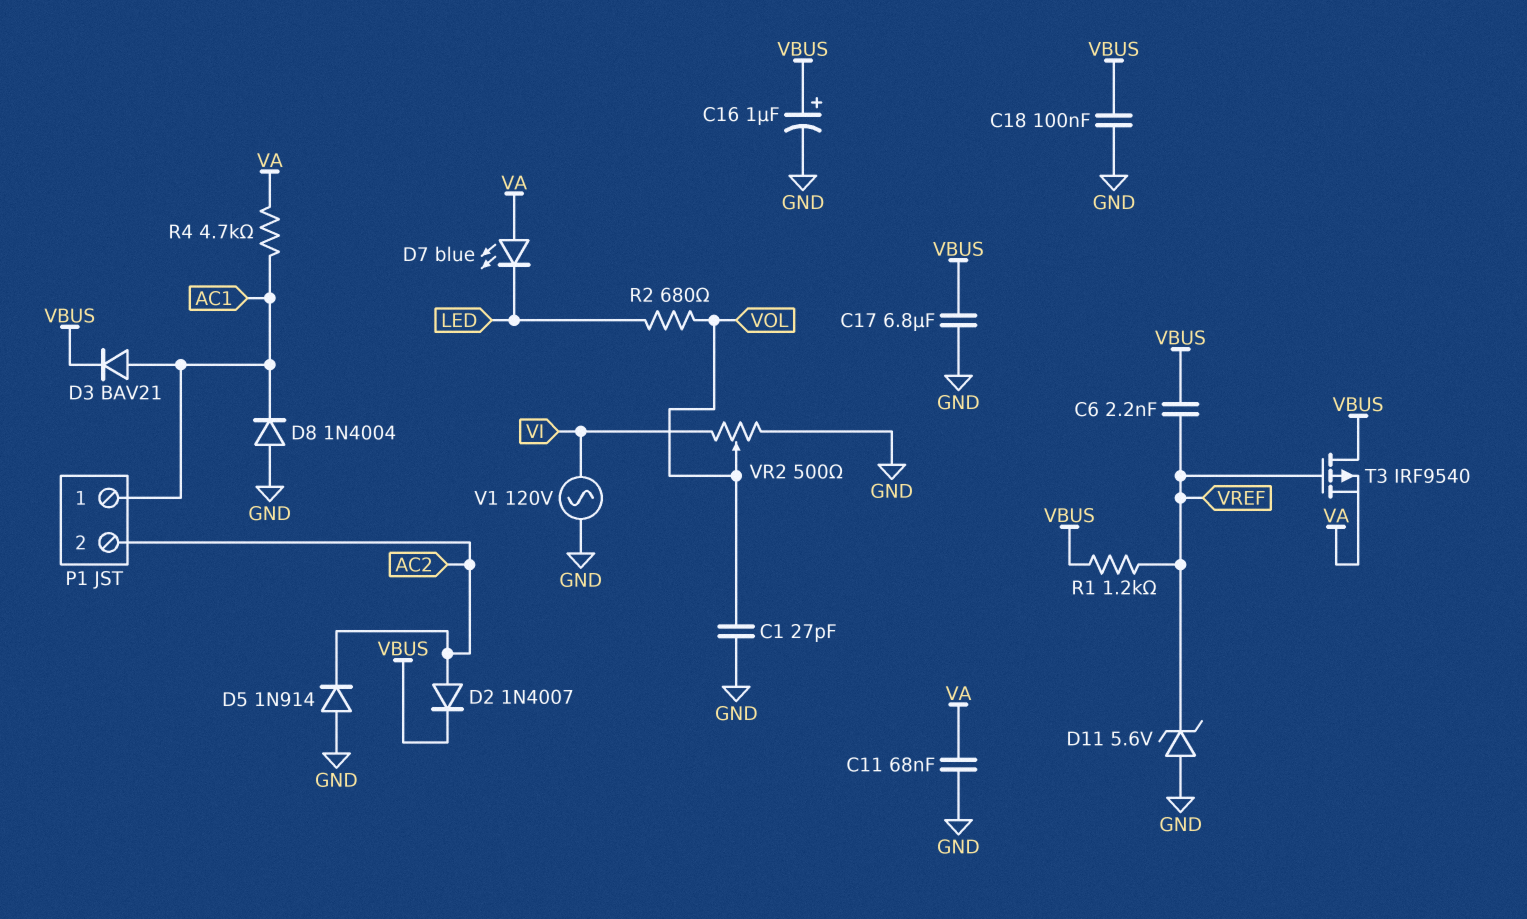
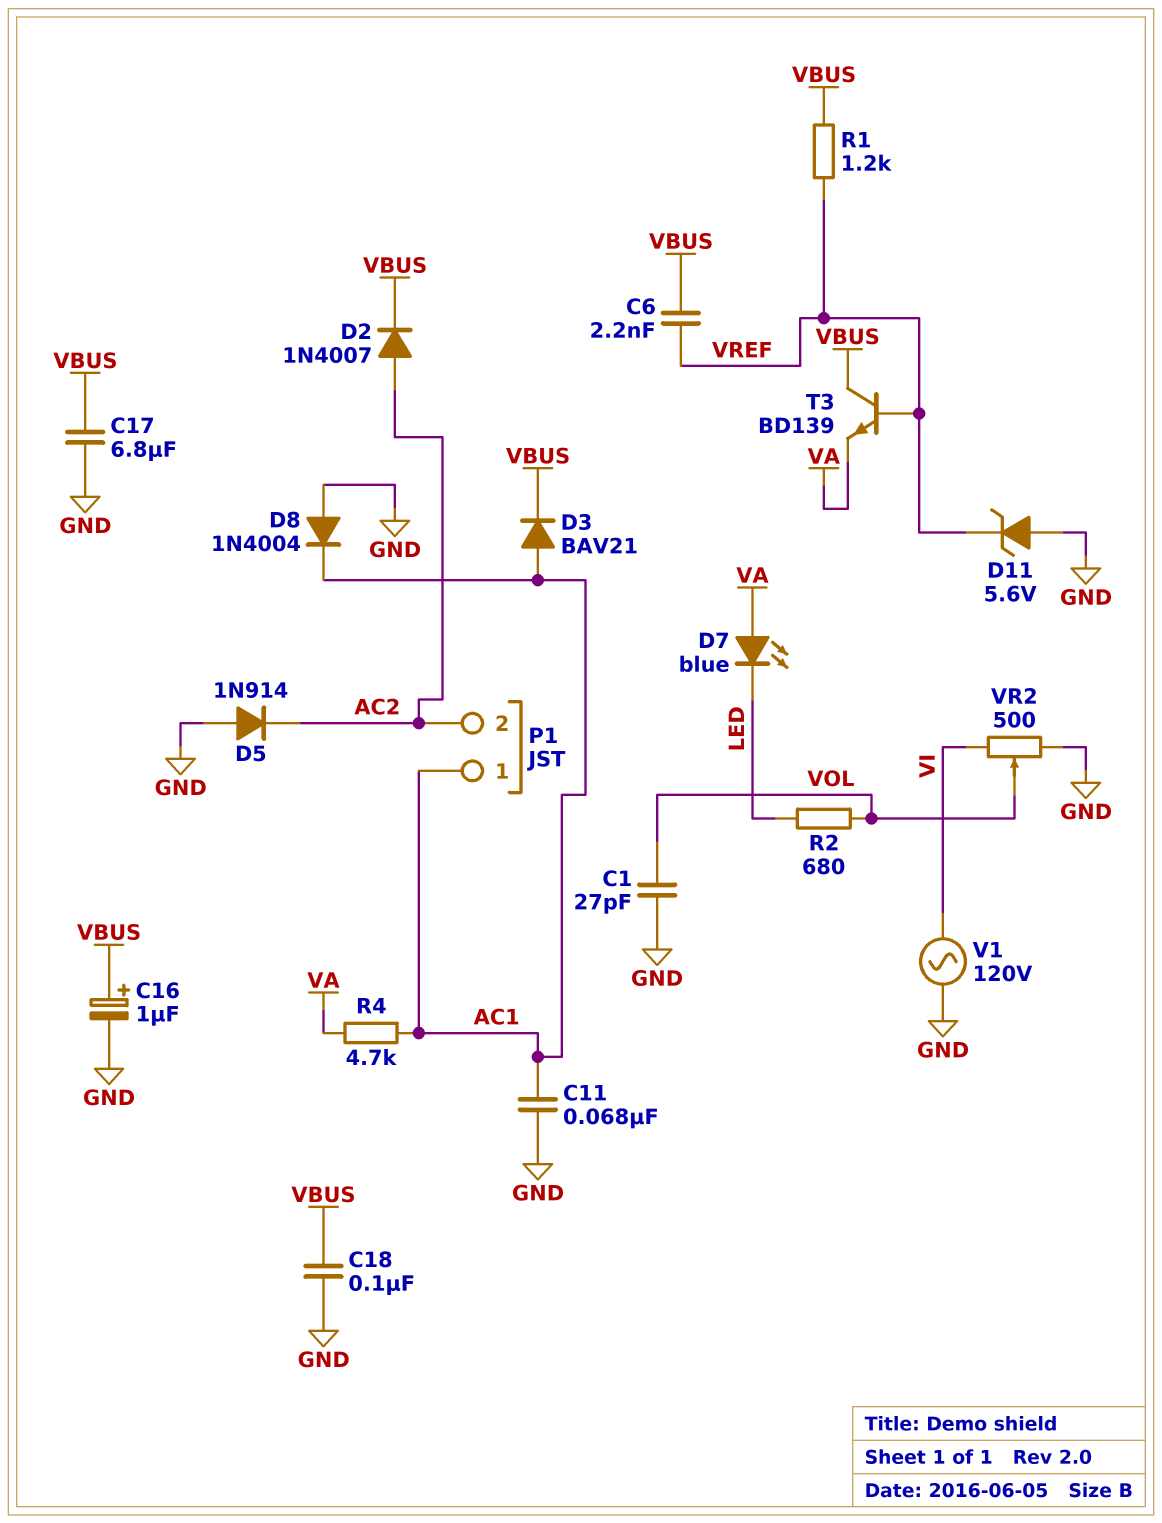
C11: 68nF (GND, VA) -> 68nF (AC1, GND)
T3: PMOS IRF9540 (G VREF, D VBUS, S VA) -> NPN BD139 (B VREF, C VBUS, E VA)

